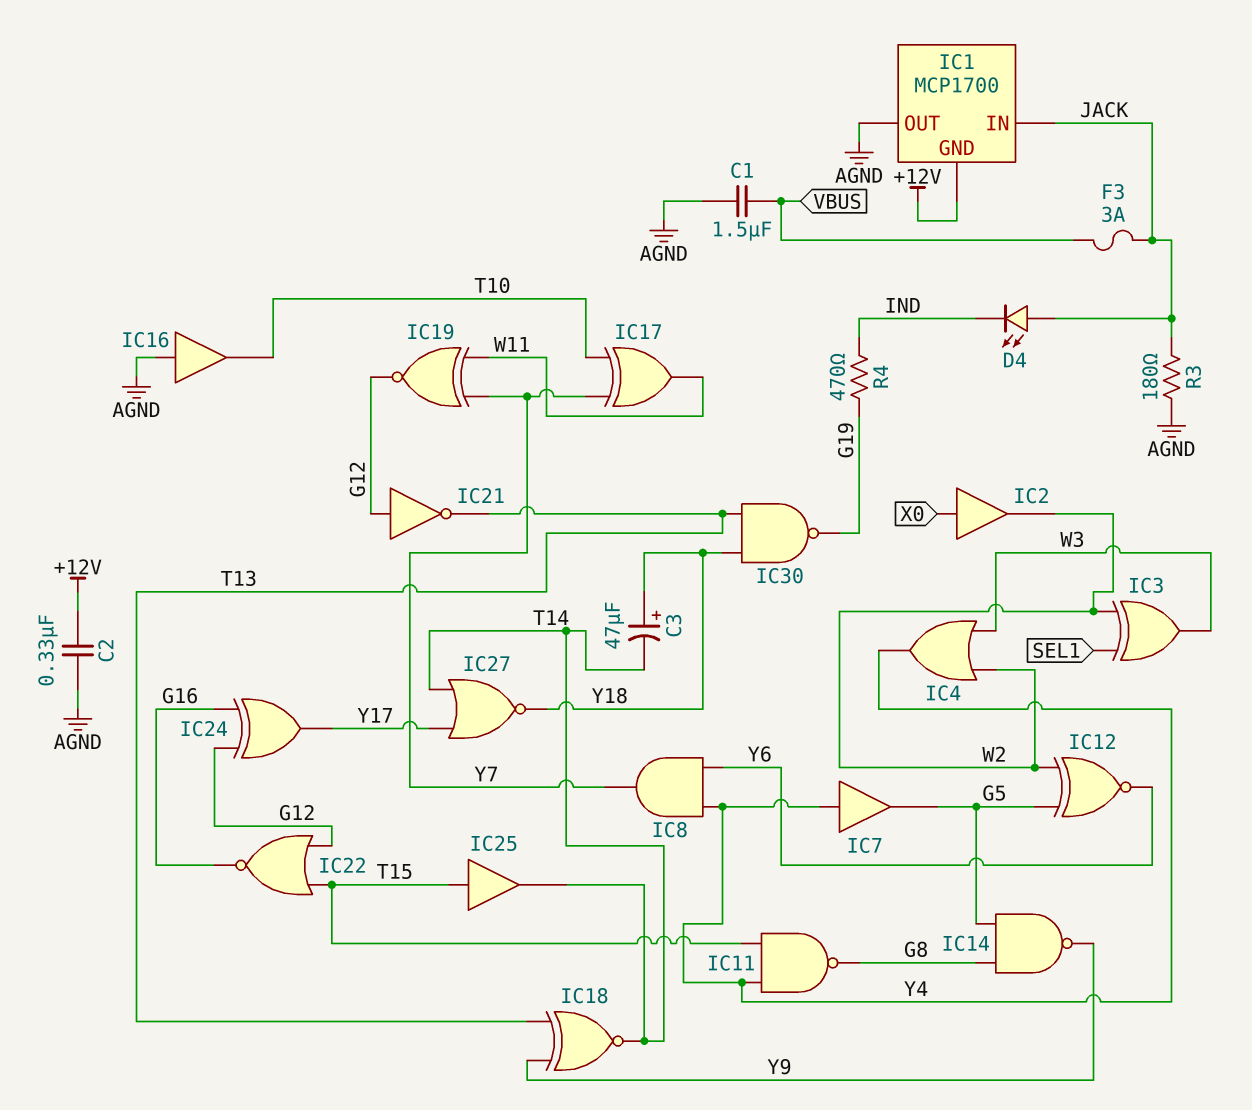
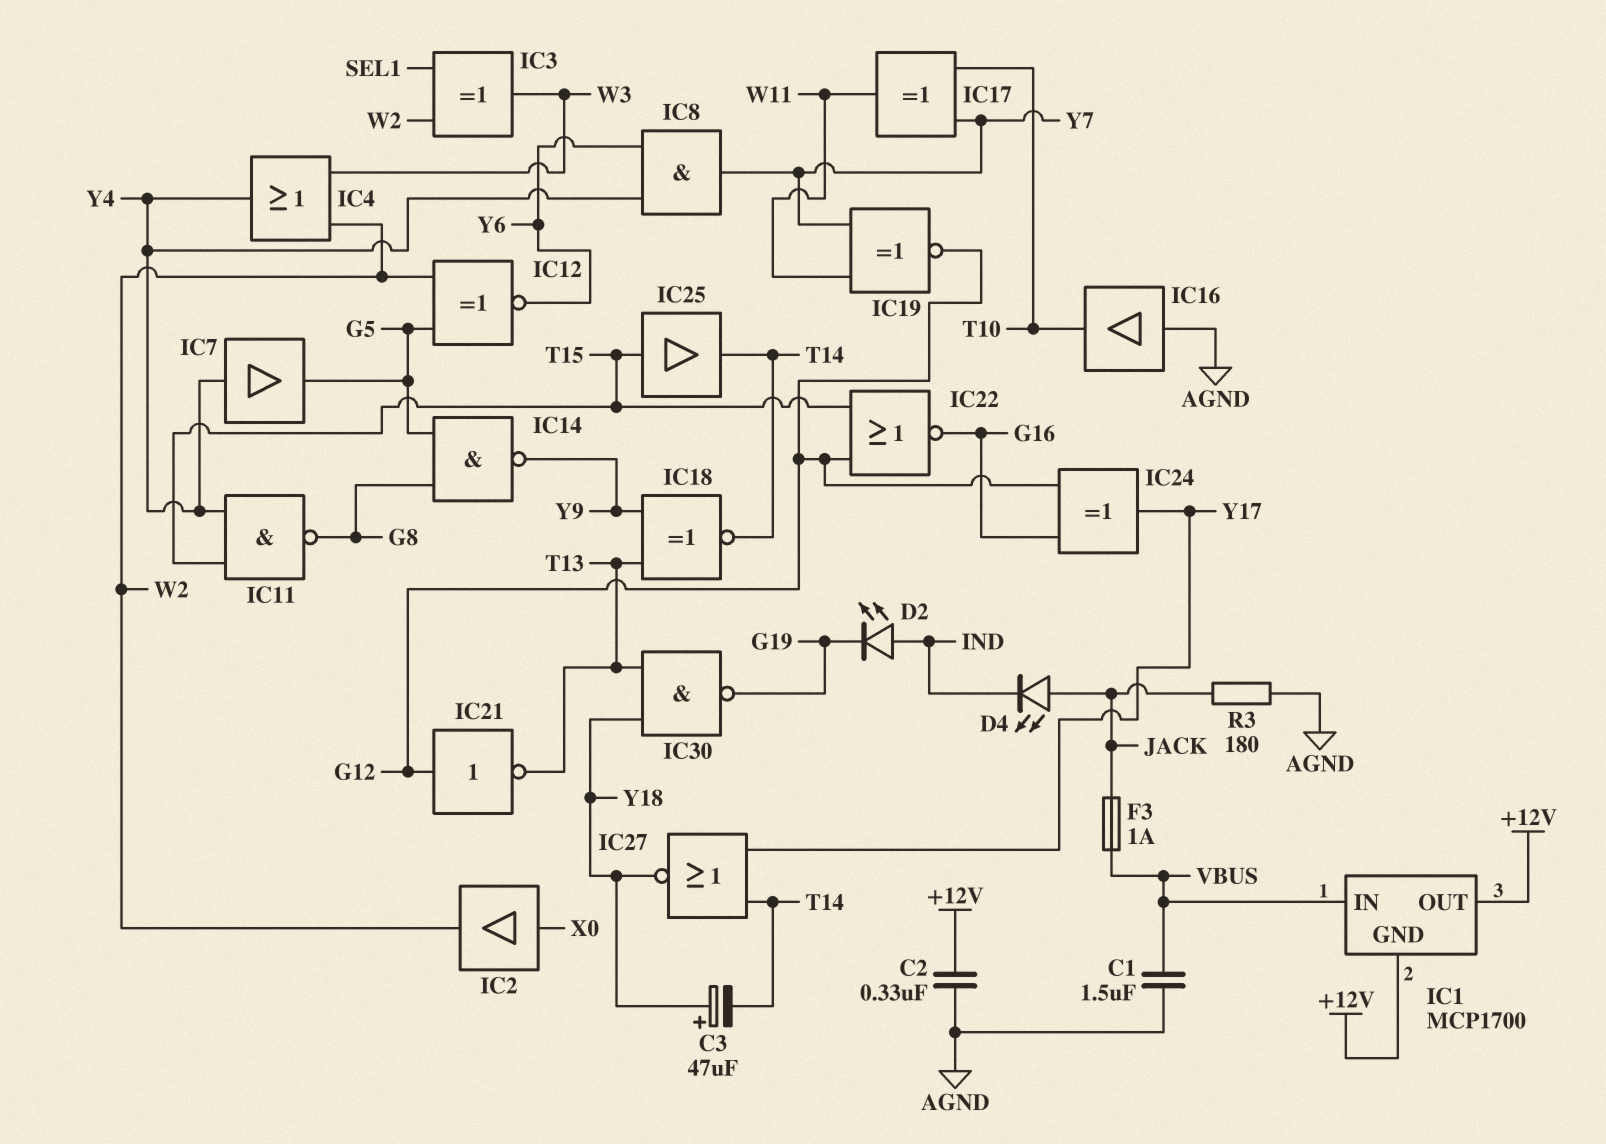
D2: none -> LED (A IND, K G19)
F3: 3A (JACK, VBUS) -> 1A (JACK, VBUS)
IC1 pin IN: JACK -> VBUS
IC1 pin OUT: AGND -> +12V
R4: 470 (G19, IND) -> none

